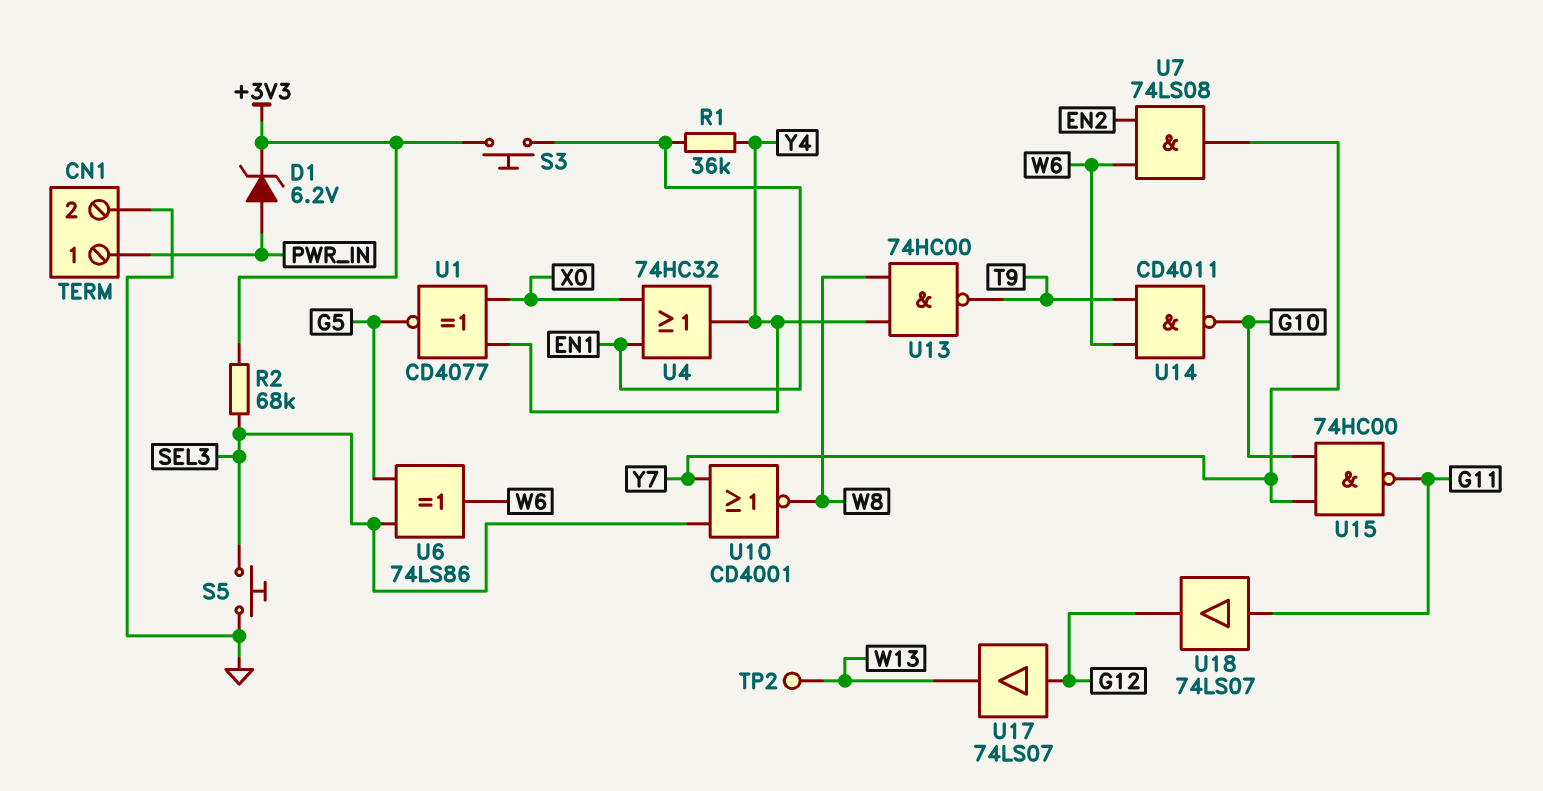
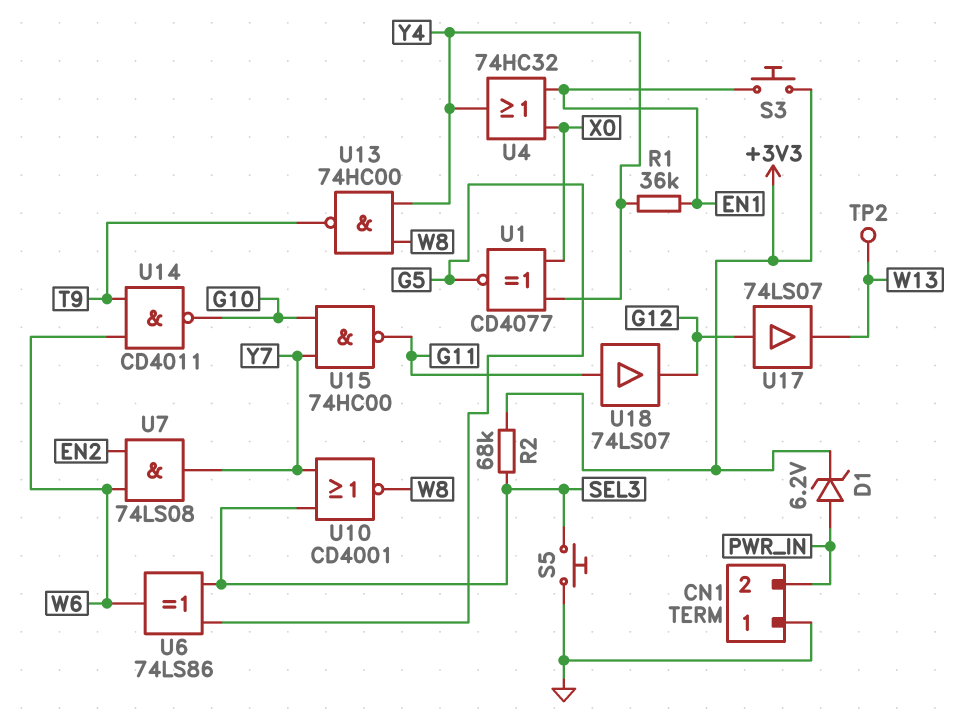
CN1 pin 1: PWR_IN -> GND
CN1 pin 2: GND -> PWR_IN

